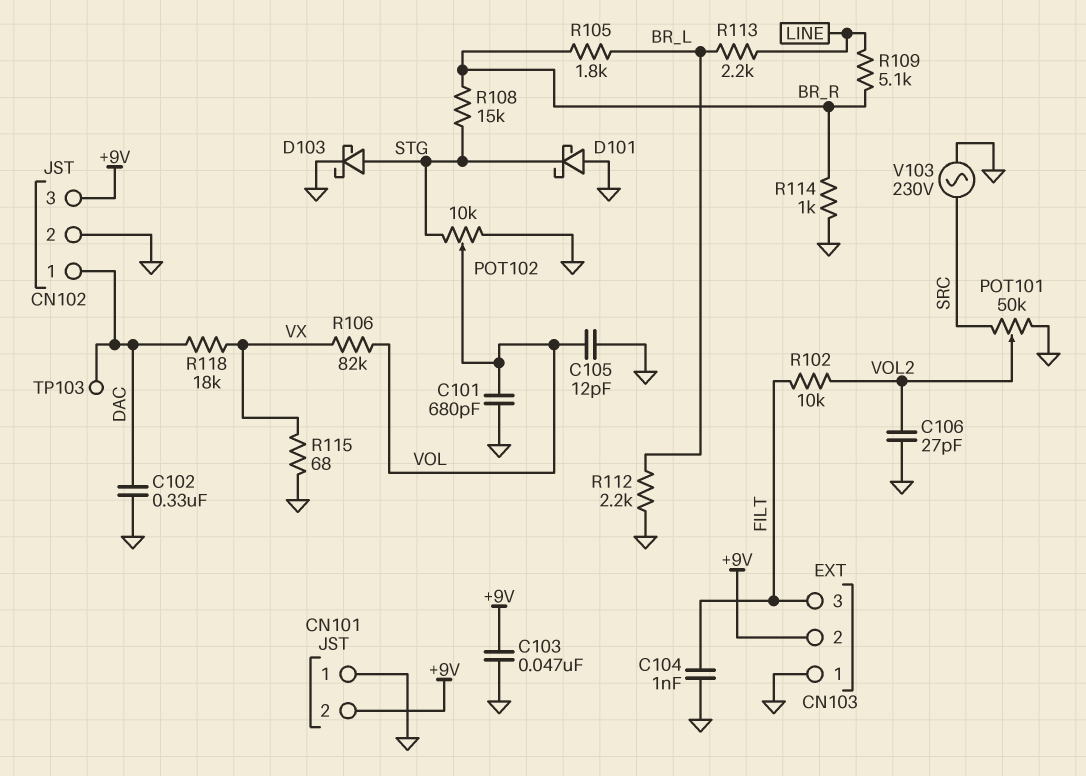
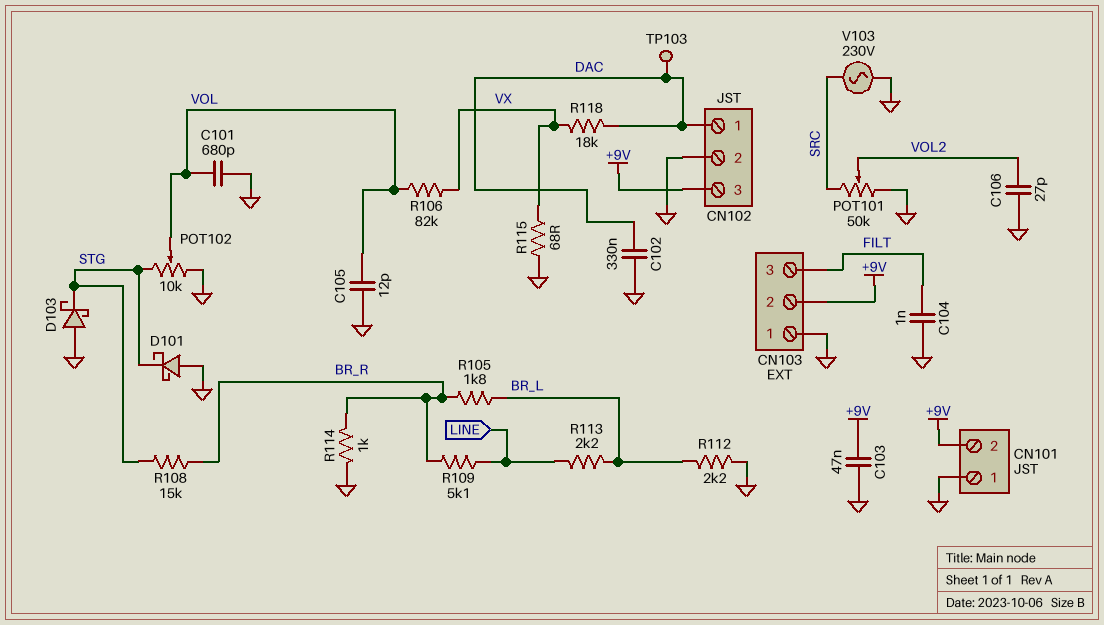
D103: schottky (A STG, K GND) -> schottky (A GND, K STG)
R102: 10k (FILT, VOL2) -> none

